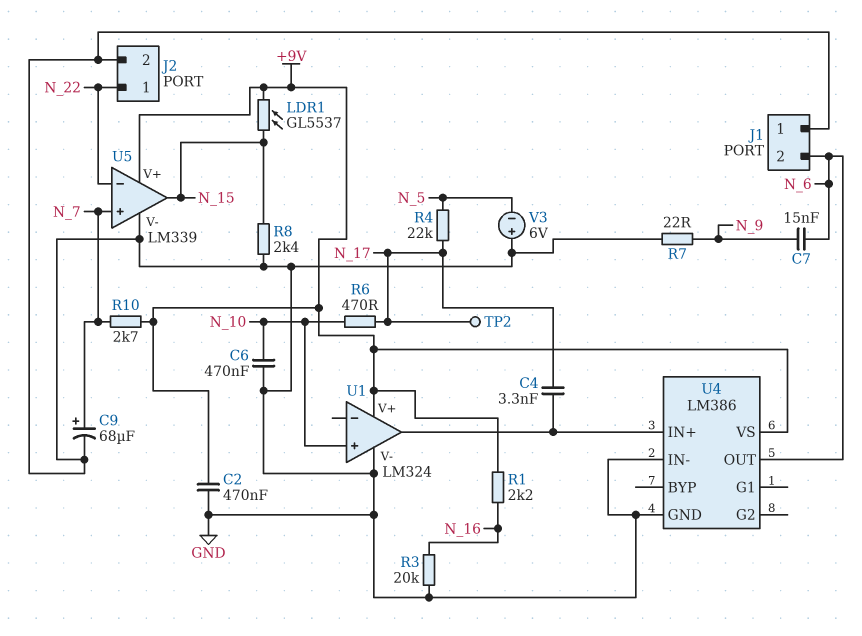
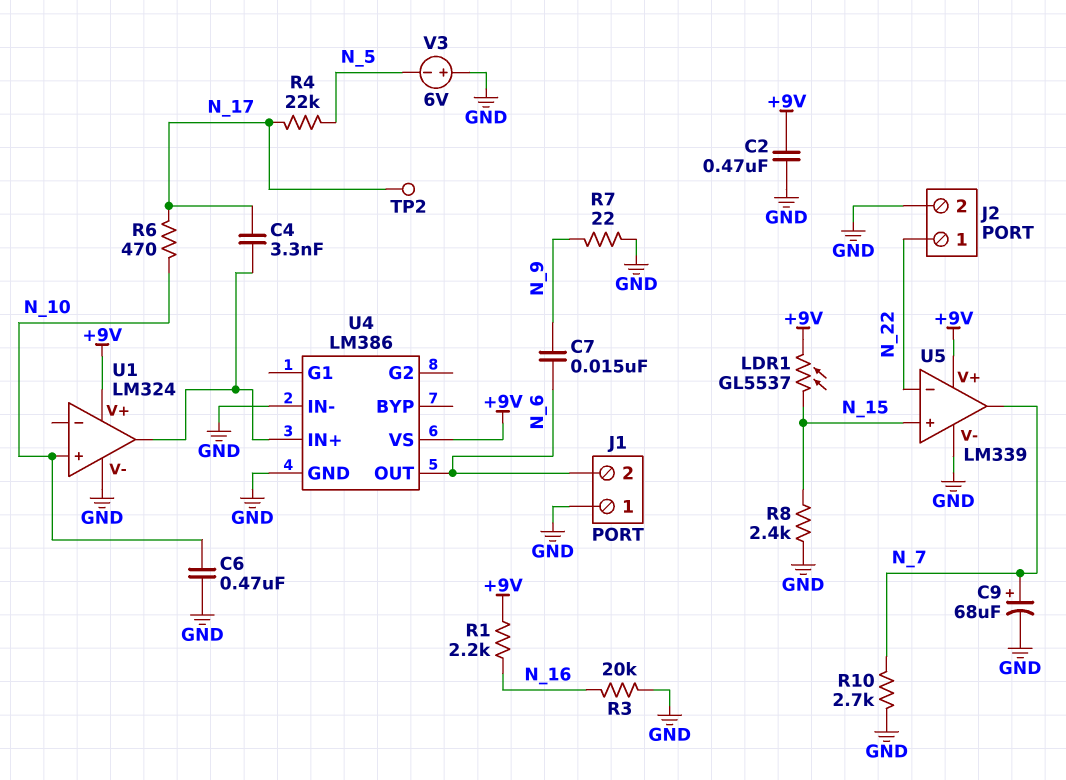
R10: 2.7k (+9V, N_7) -> 2.7k (GND, N_7)
U5 pin in+: N_7 -> N_15
U5 pin out: N_15 -> N_7

